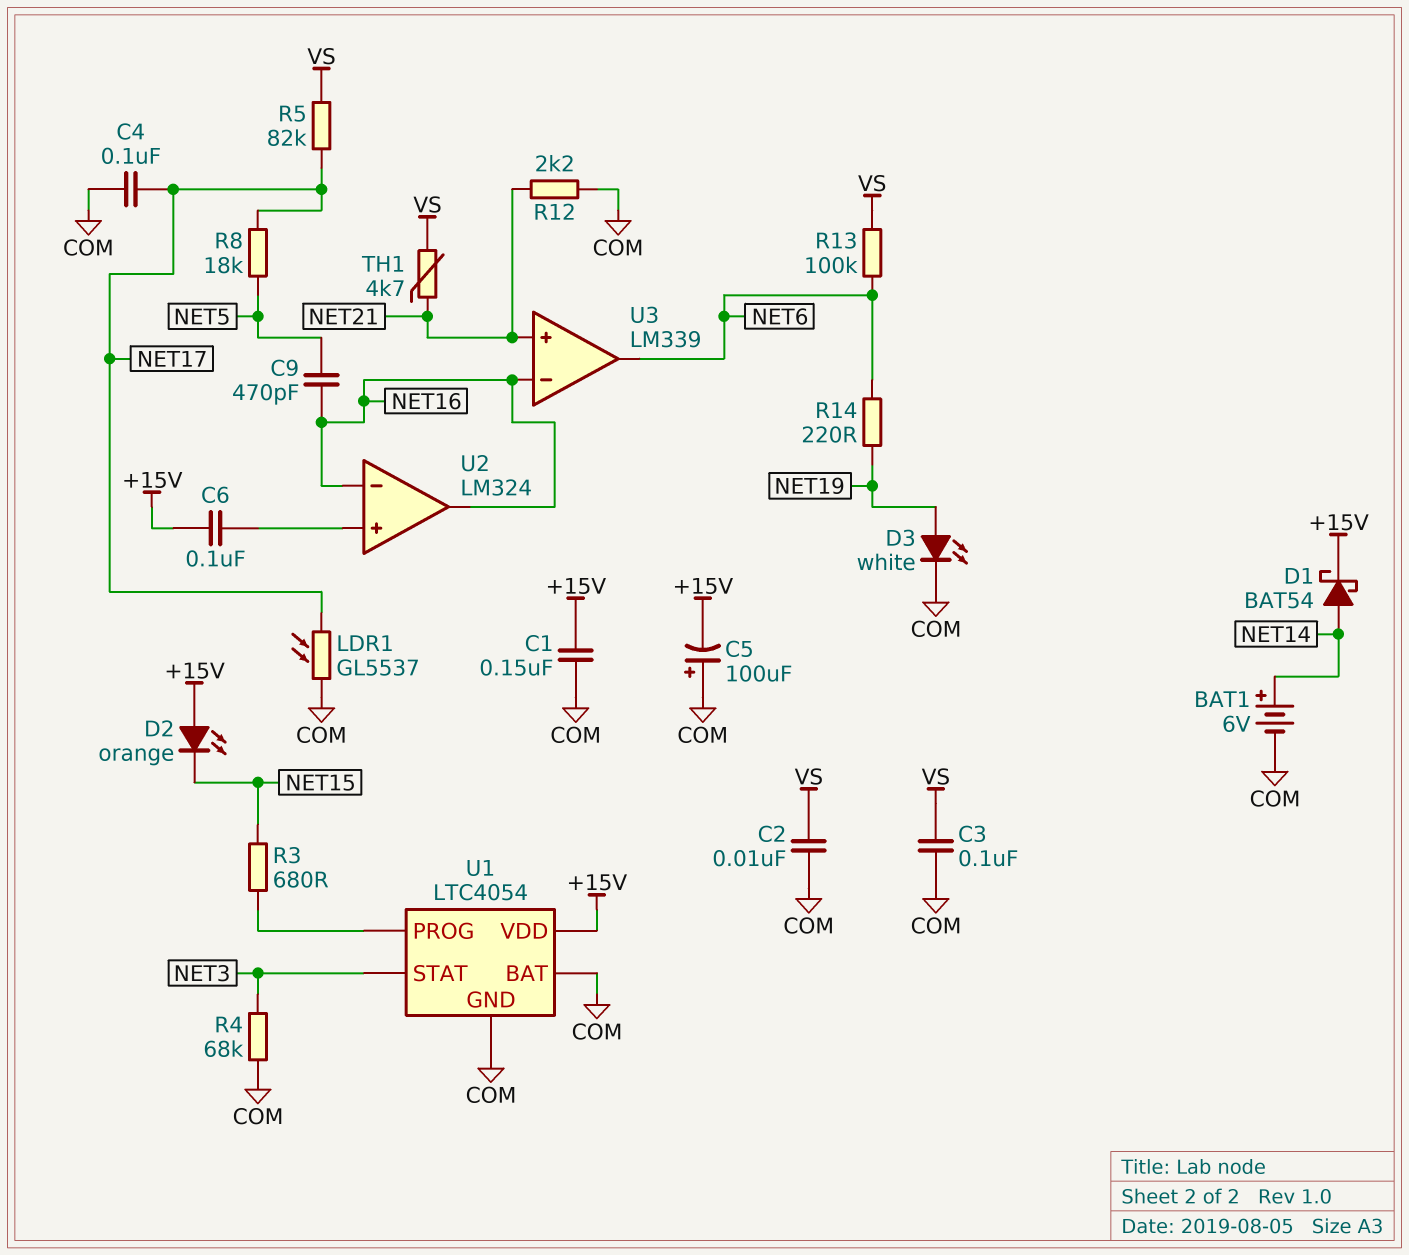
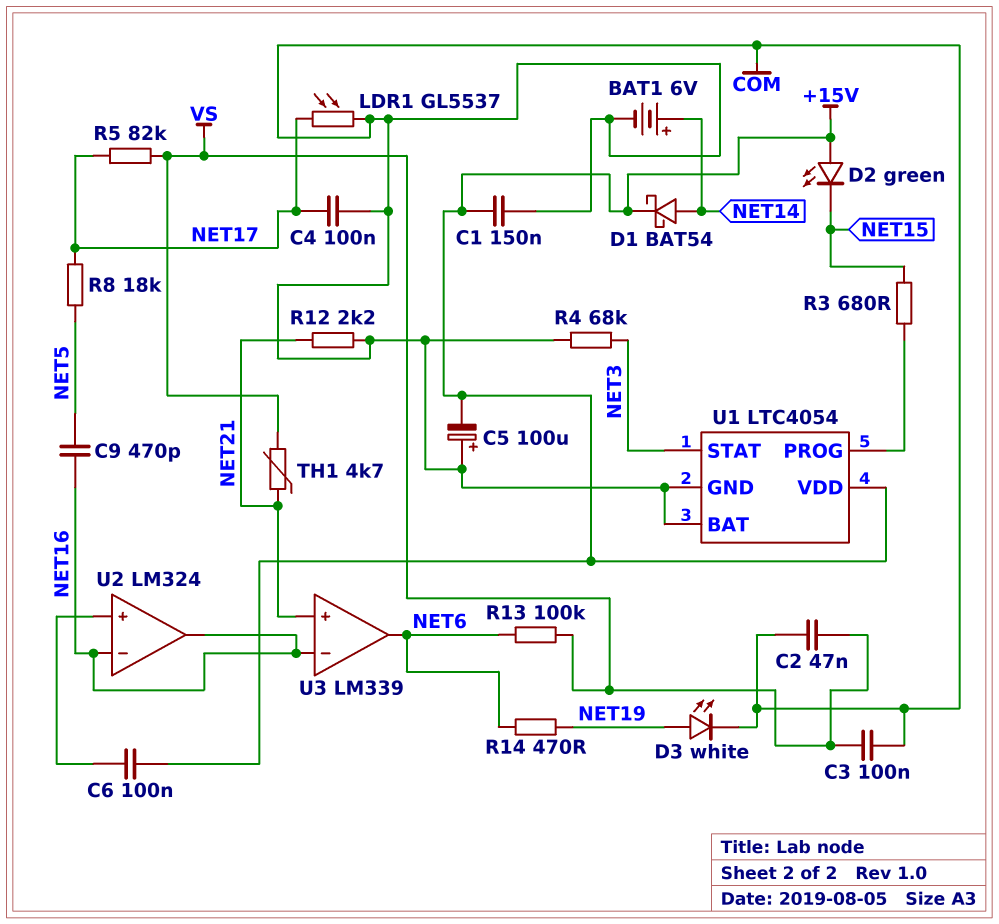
C2: 10nF (COM, VS) -> 47nF (COM, VS)
D2: LED orange (A +15V, K NET15) -> LED green (A +15V, K NET15)
R14: 220 (NET6, NET19) -> 470 (NET6, NET19)

